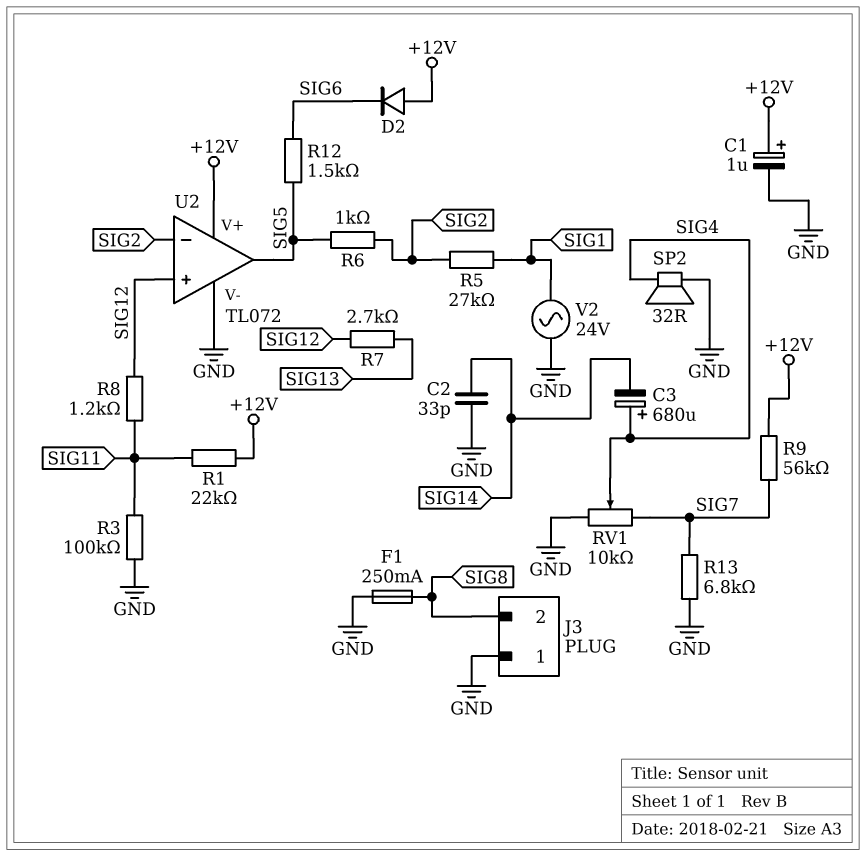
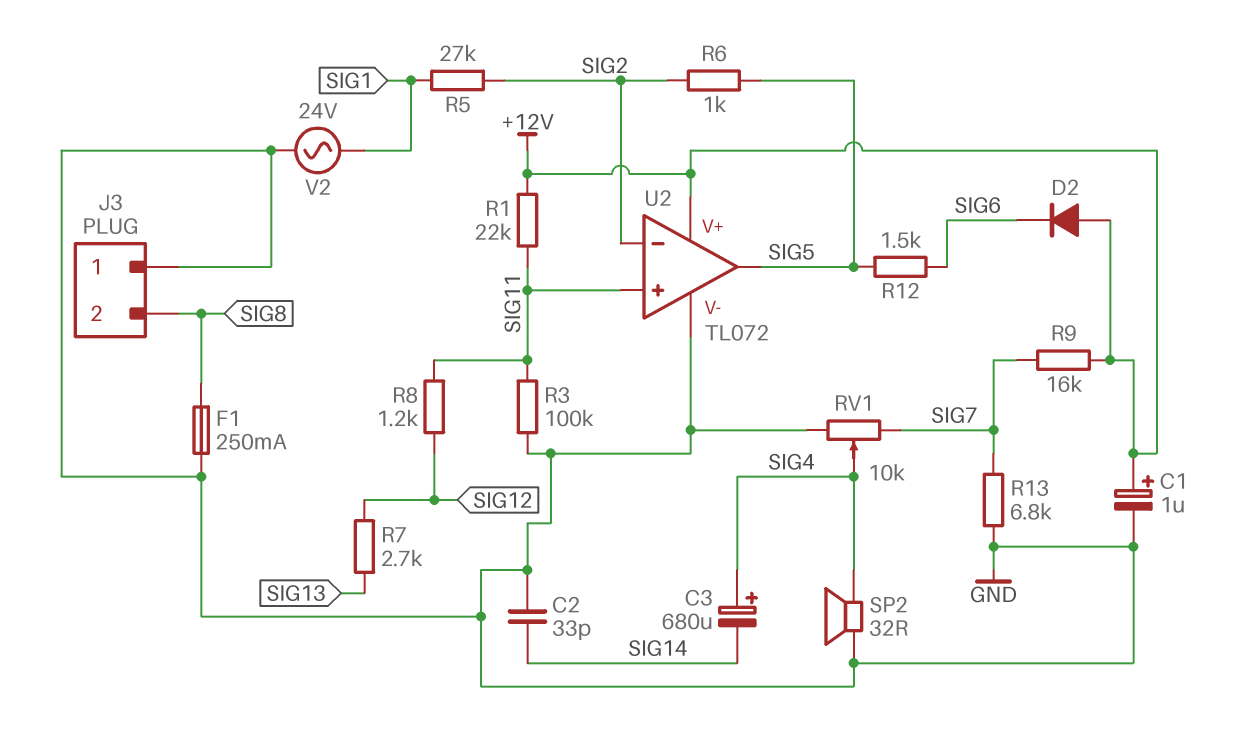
R9: 56k (+12V, SIG7) -> 16k (+12V, SIG7)
U2 pin in+: SIG12 -> SIG11

